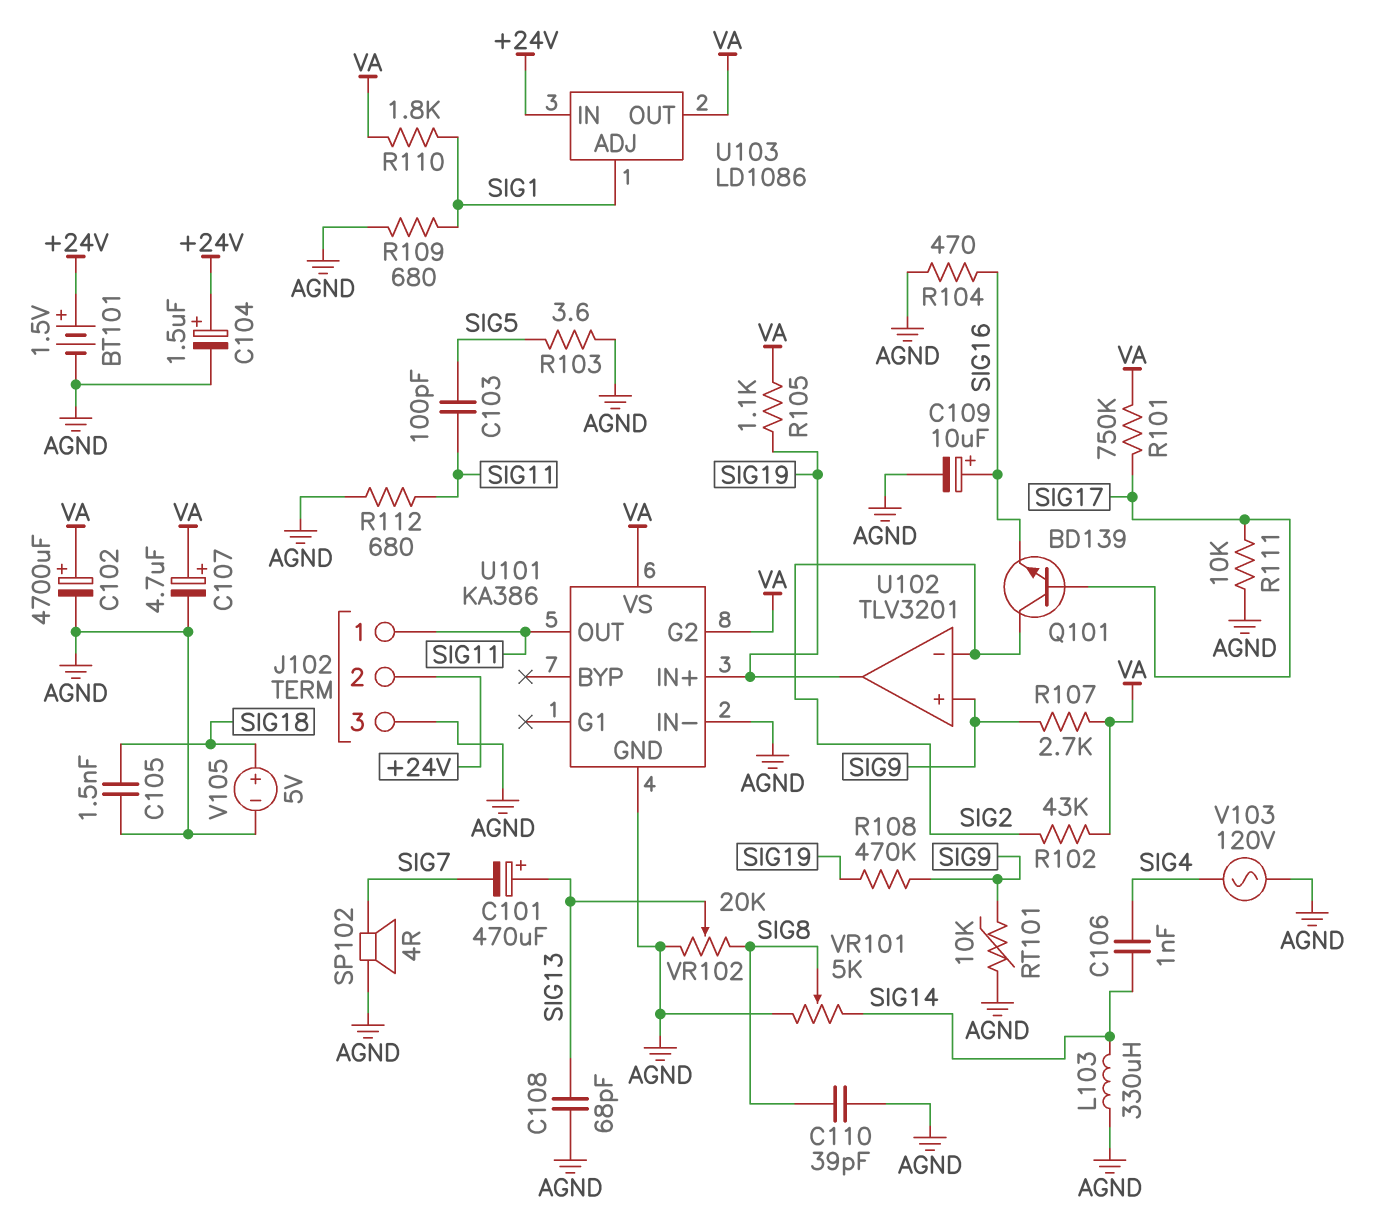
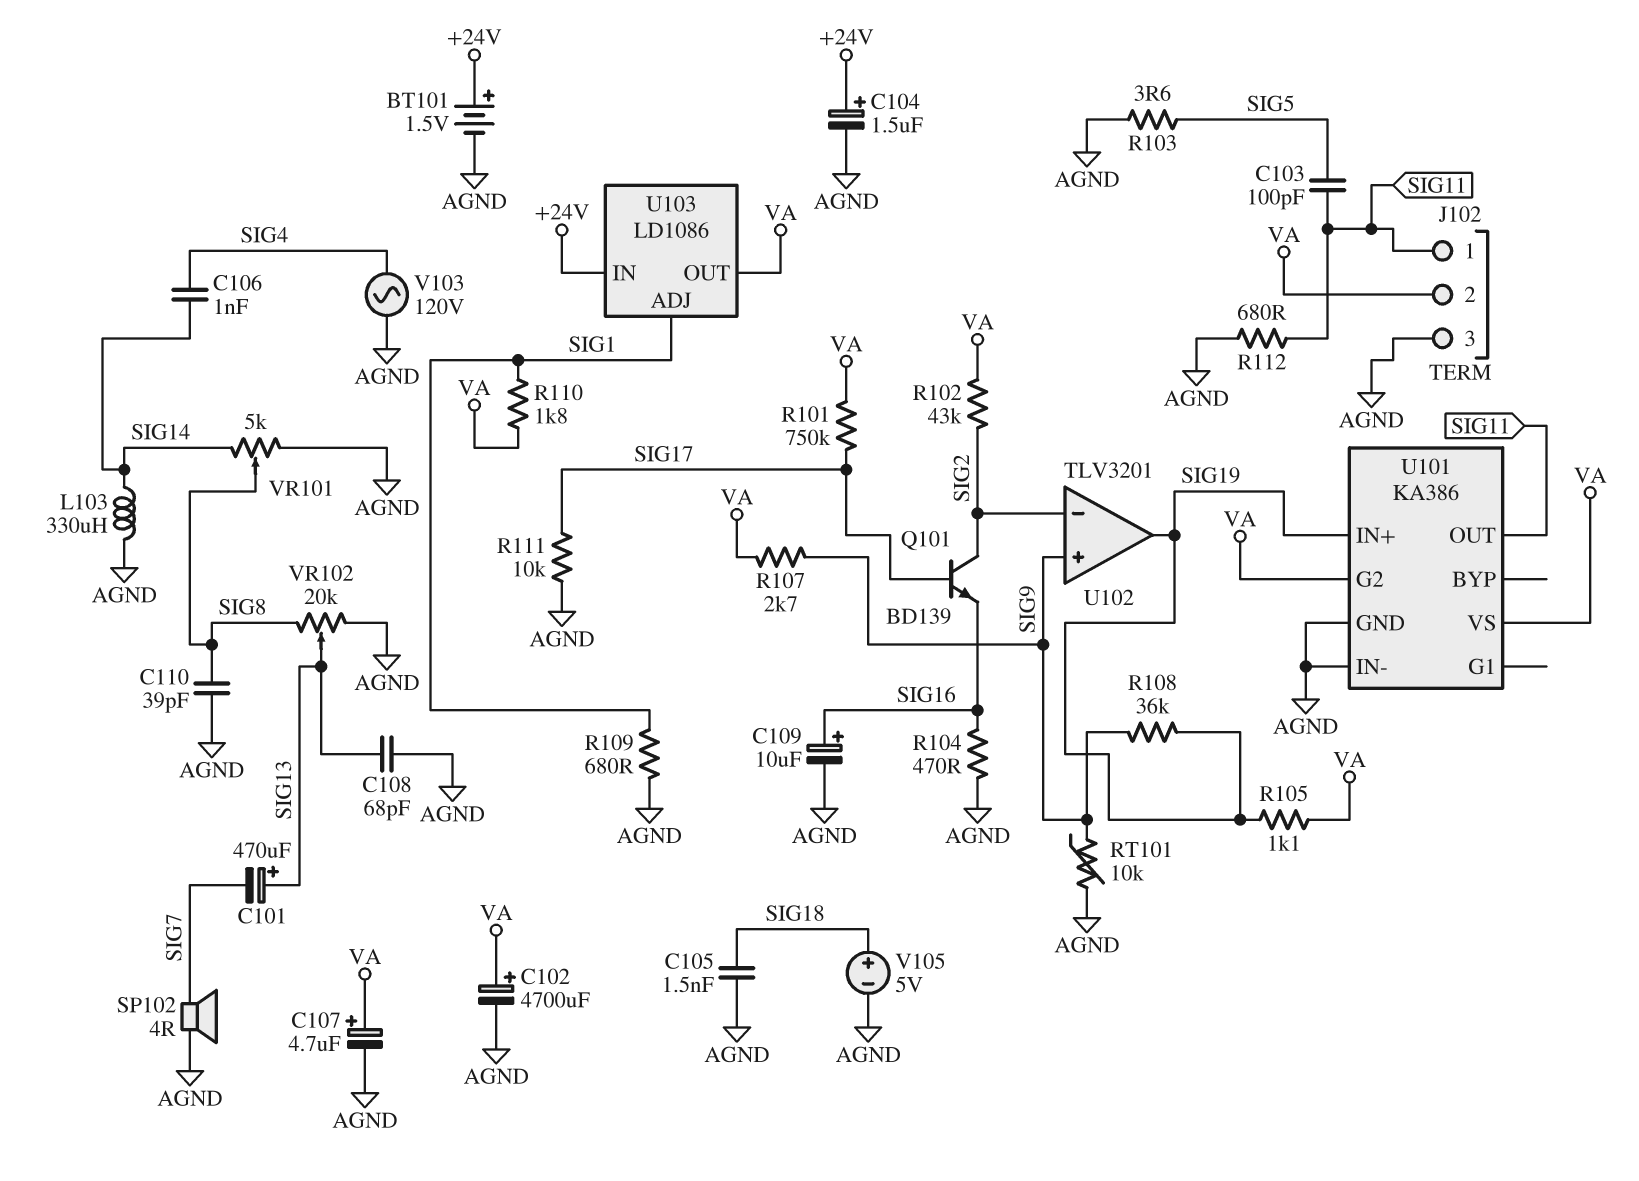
J102 pin 2: +24V -> VA
R108: 470k (SIG9, SIG19) -> 36k (SIG9, SIG19)

